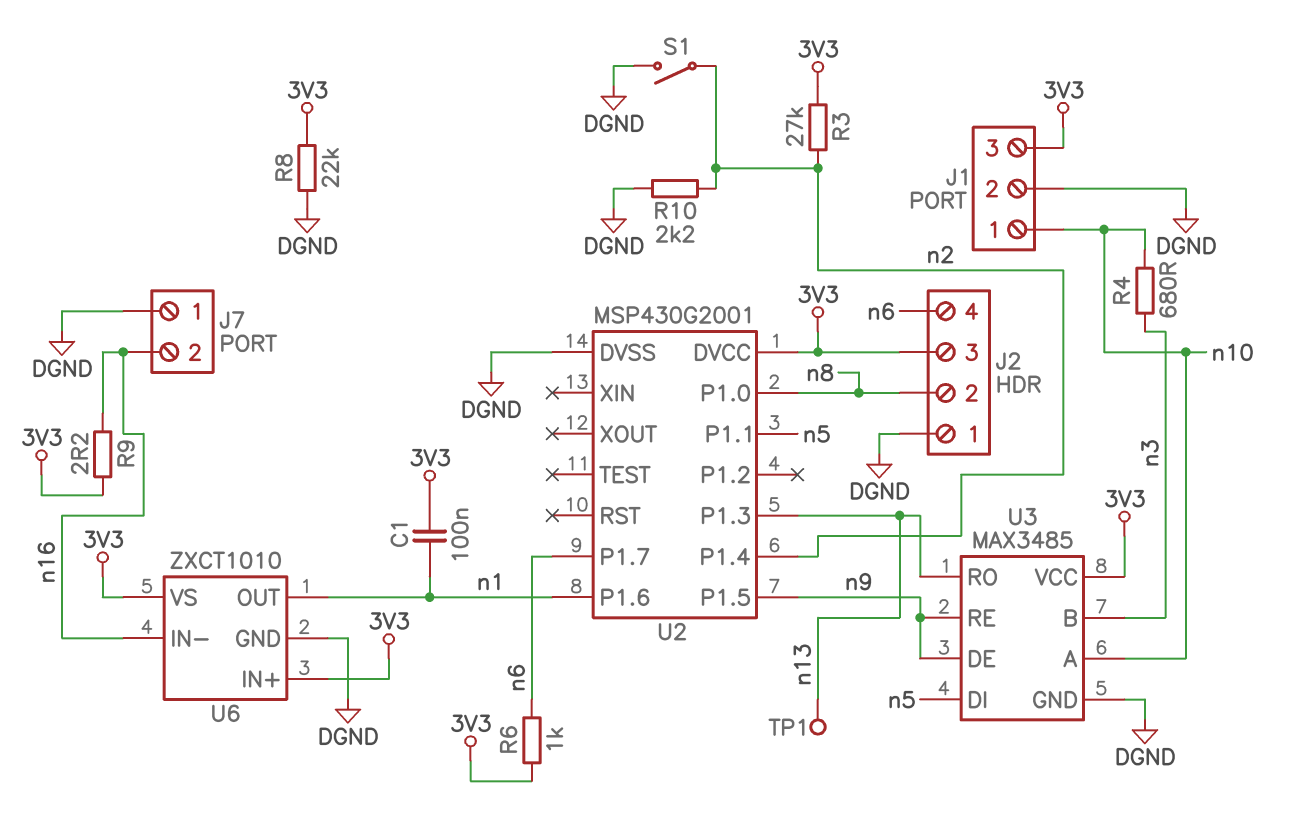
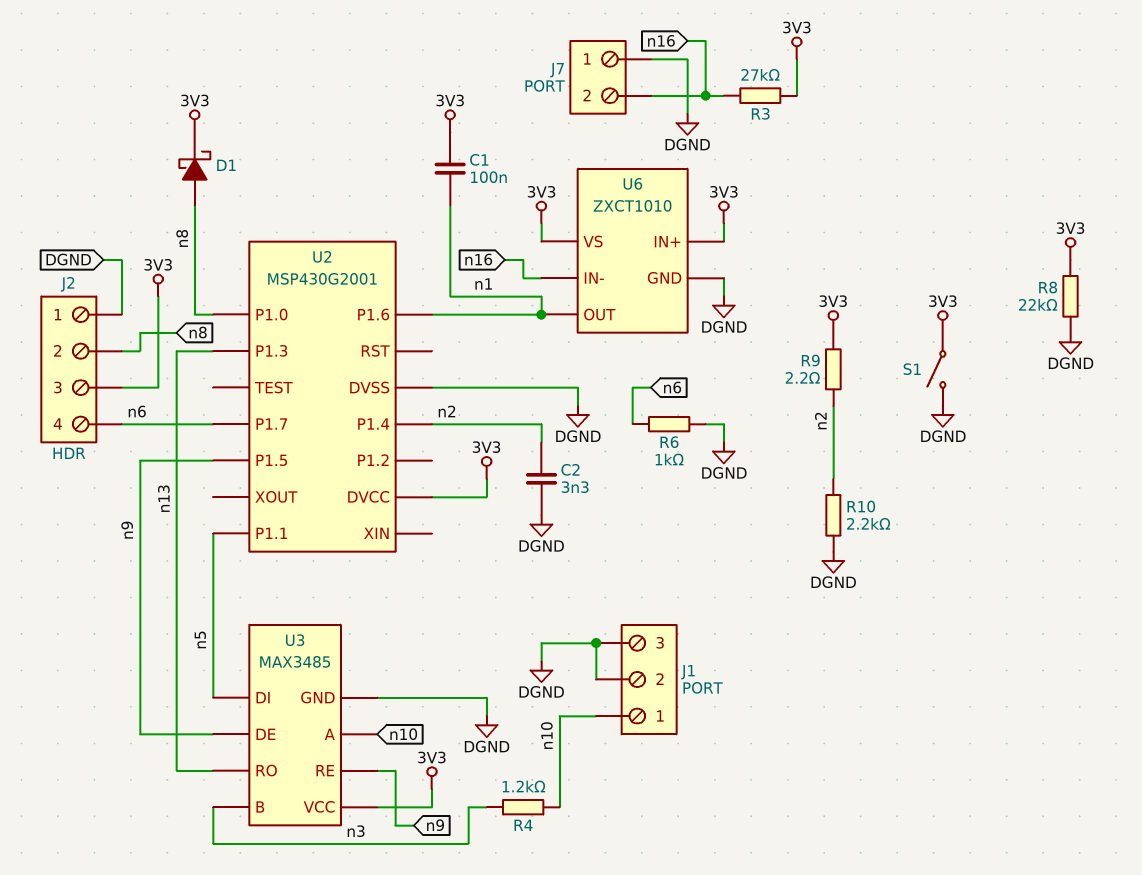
C2: none -> 3.3nF (DGND, n2)
D1: none -> schottky (A n8, K 3V3)
J1 pin 3: 3V3 -> DGND
R3: 27k (3V3, n2) -> 27k (3V3, n16)
R4: 680 (n3, n10) -> 1.2k (n3, n10)
R6: 1k (3V3, n6) -> 1k (DGND, n6)
R9: 2.2 (3V3, n16) -> 2.2 (3V3, n2)
S1: switch (DGND, n2) -> switch (3V3, DGND)
TP1: test point (n13) -> none

